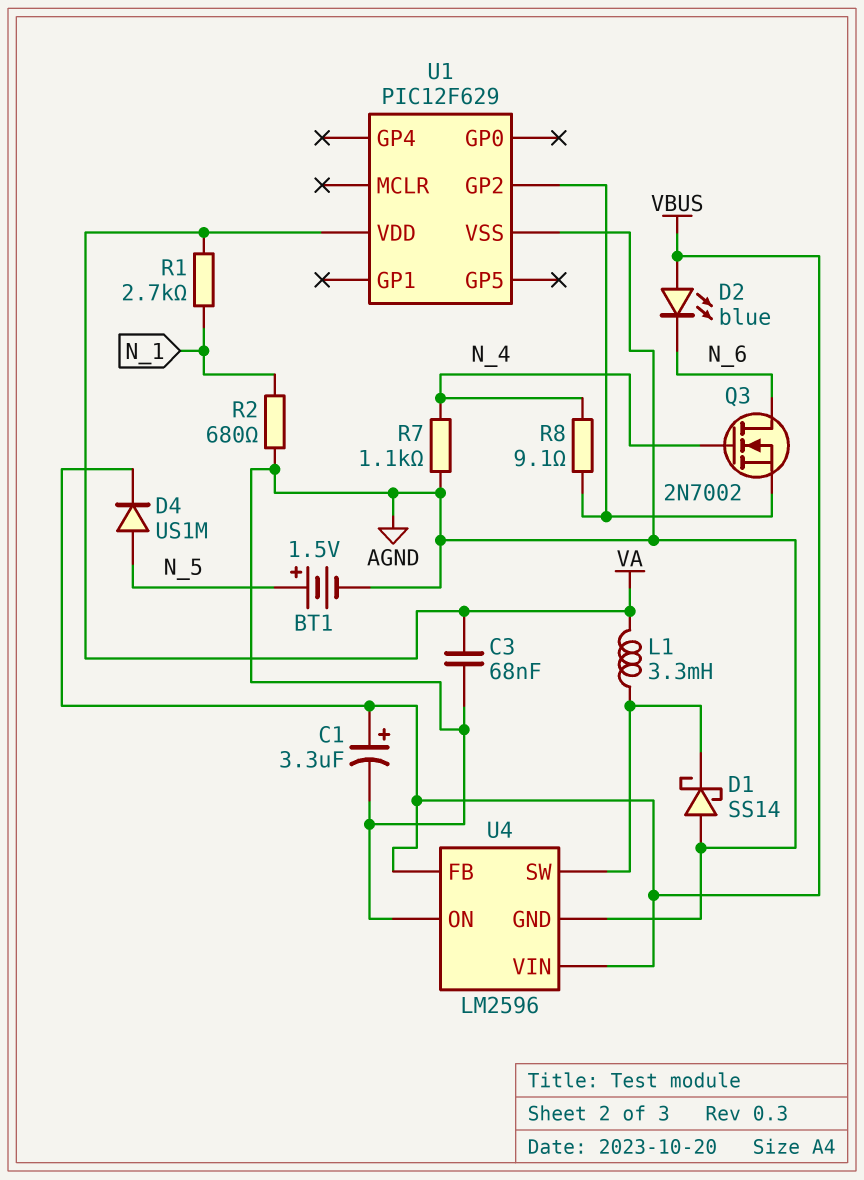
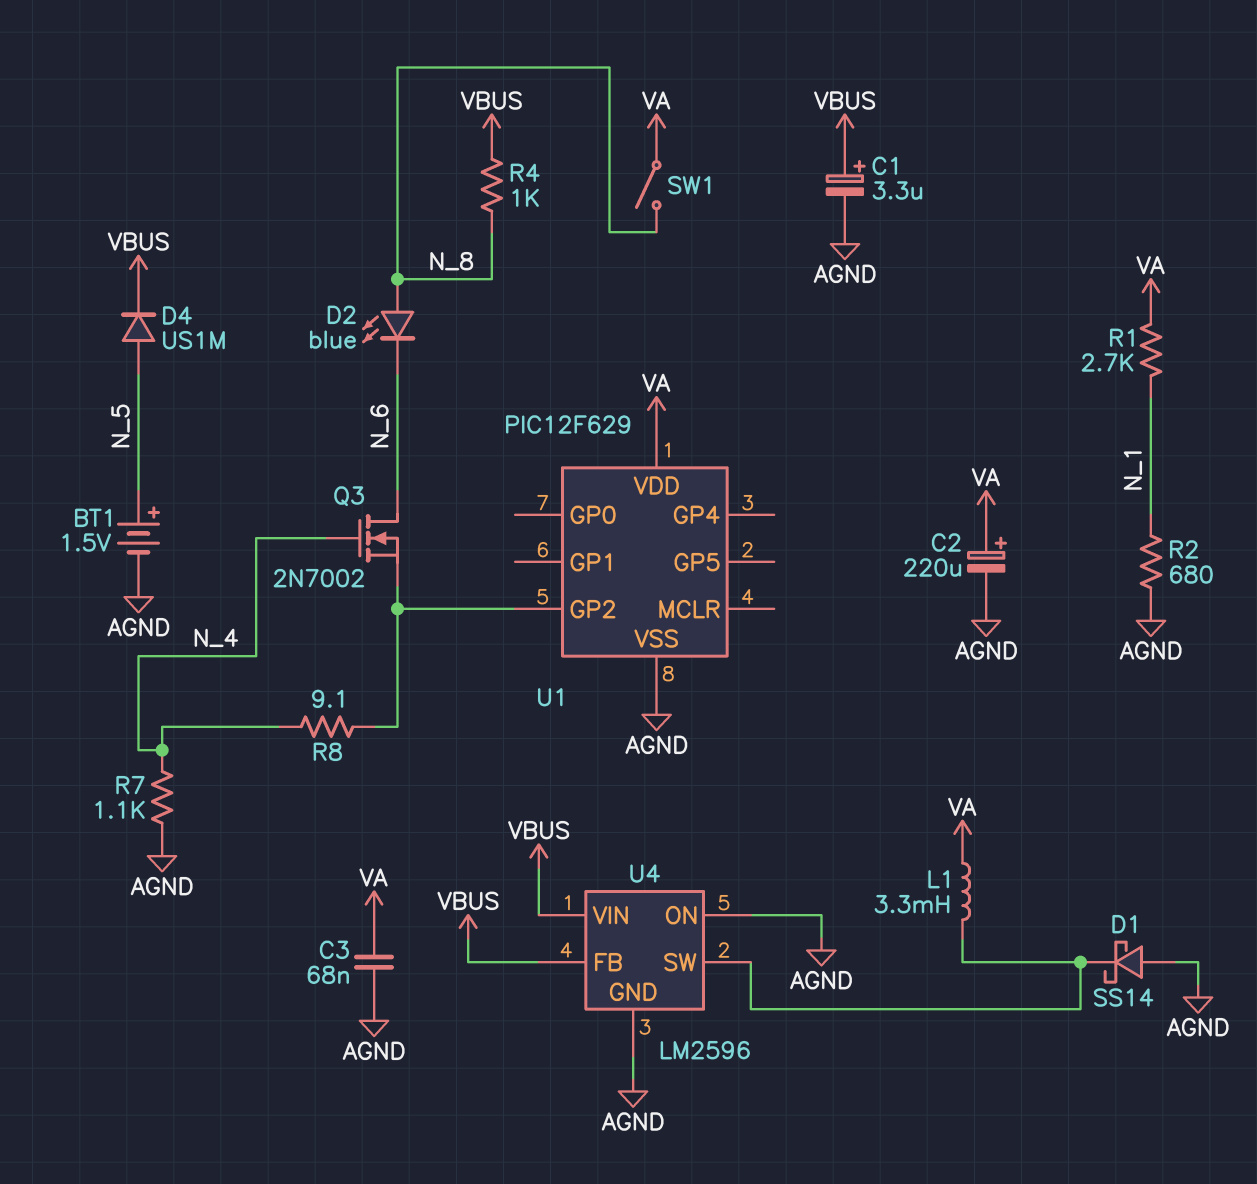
C2: none -> 220uF (plus VA, minus AGND)
D2: LED blue (A VBUS, K N_6) -> LED blue (A N_8, K N_6)
R4: none -> 1k (N_8, VBUS)
SW1: none -> switch (N_8, VA)

